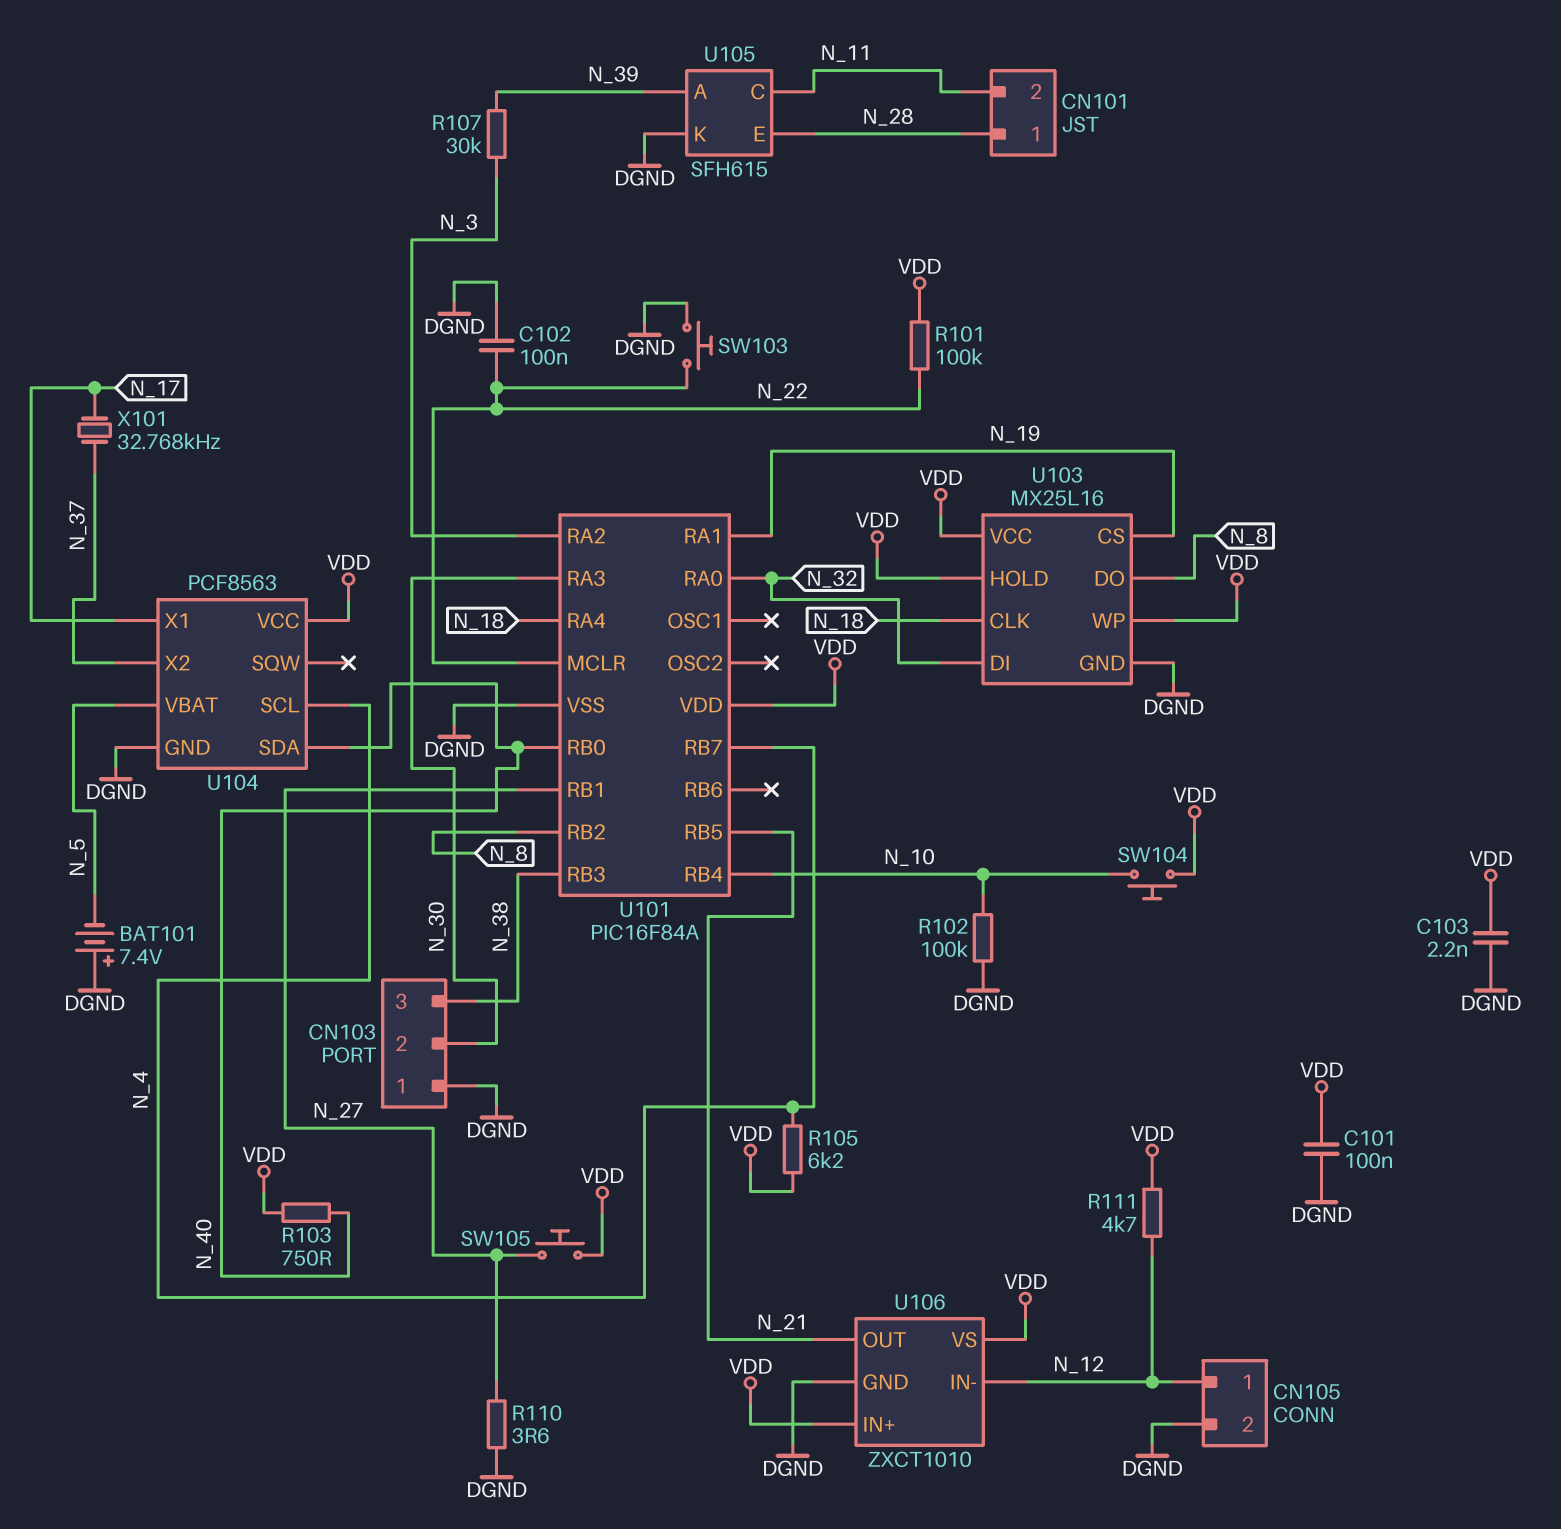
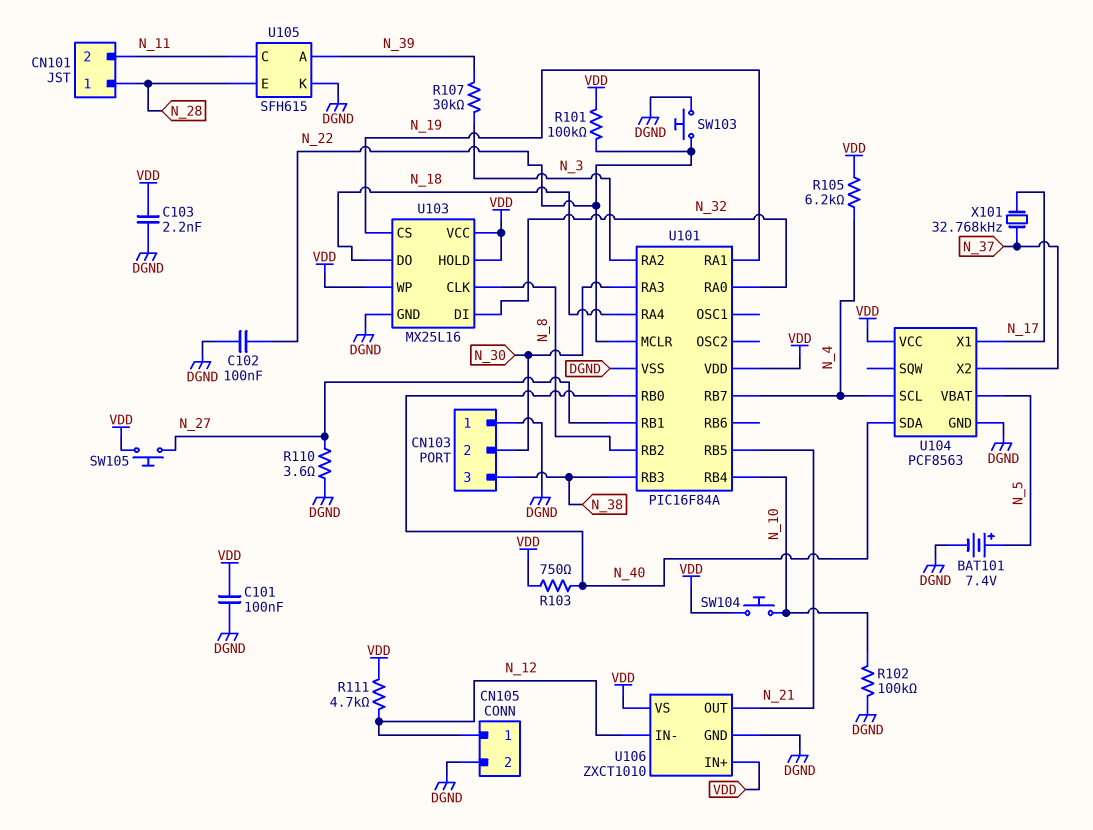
BAT101: 7.4V (plus DGND, minus N_5) -> 7.4V (plus N_5, minus DGND)
U103 pin CLK: N_18 -> N_8
U103 pin DO: N_8 -> N_18

